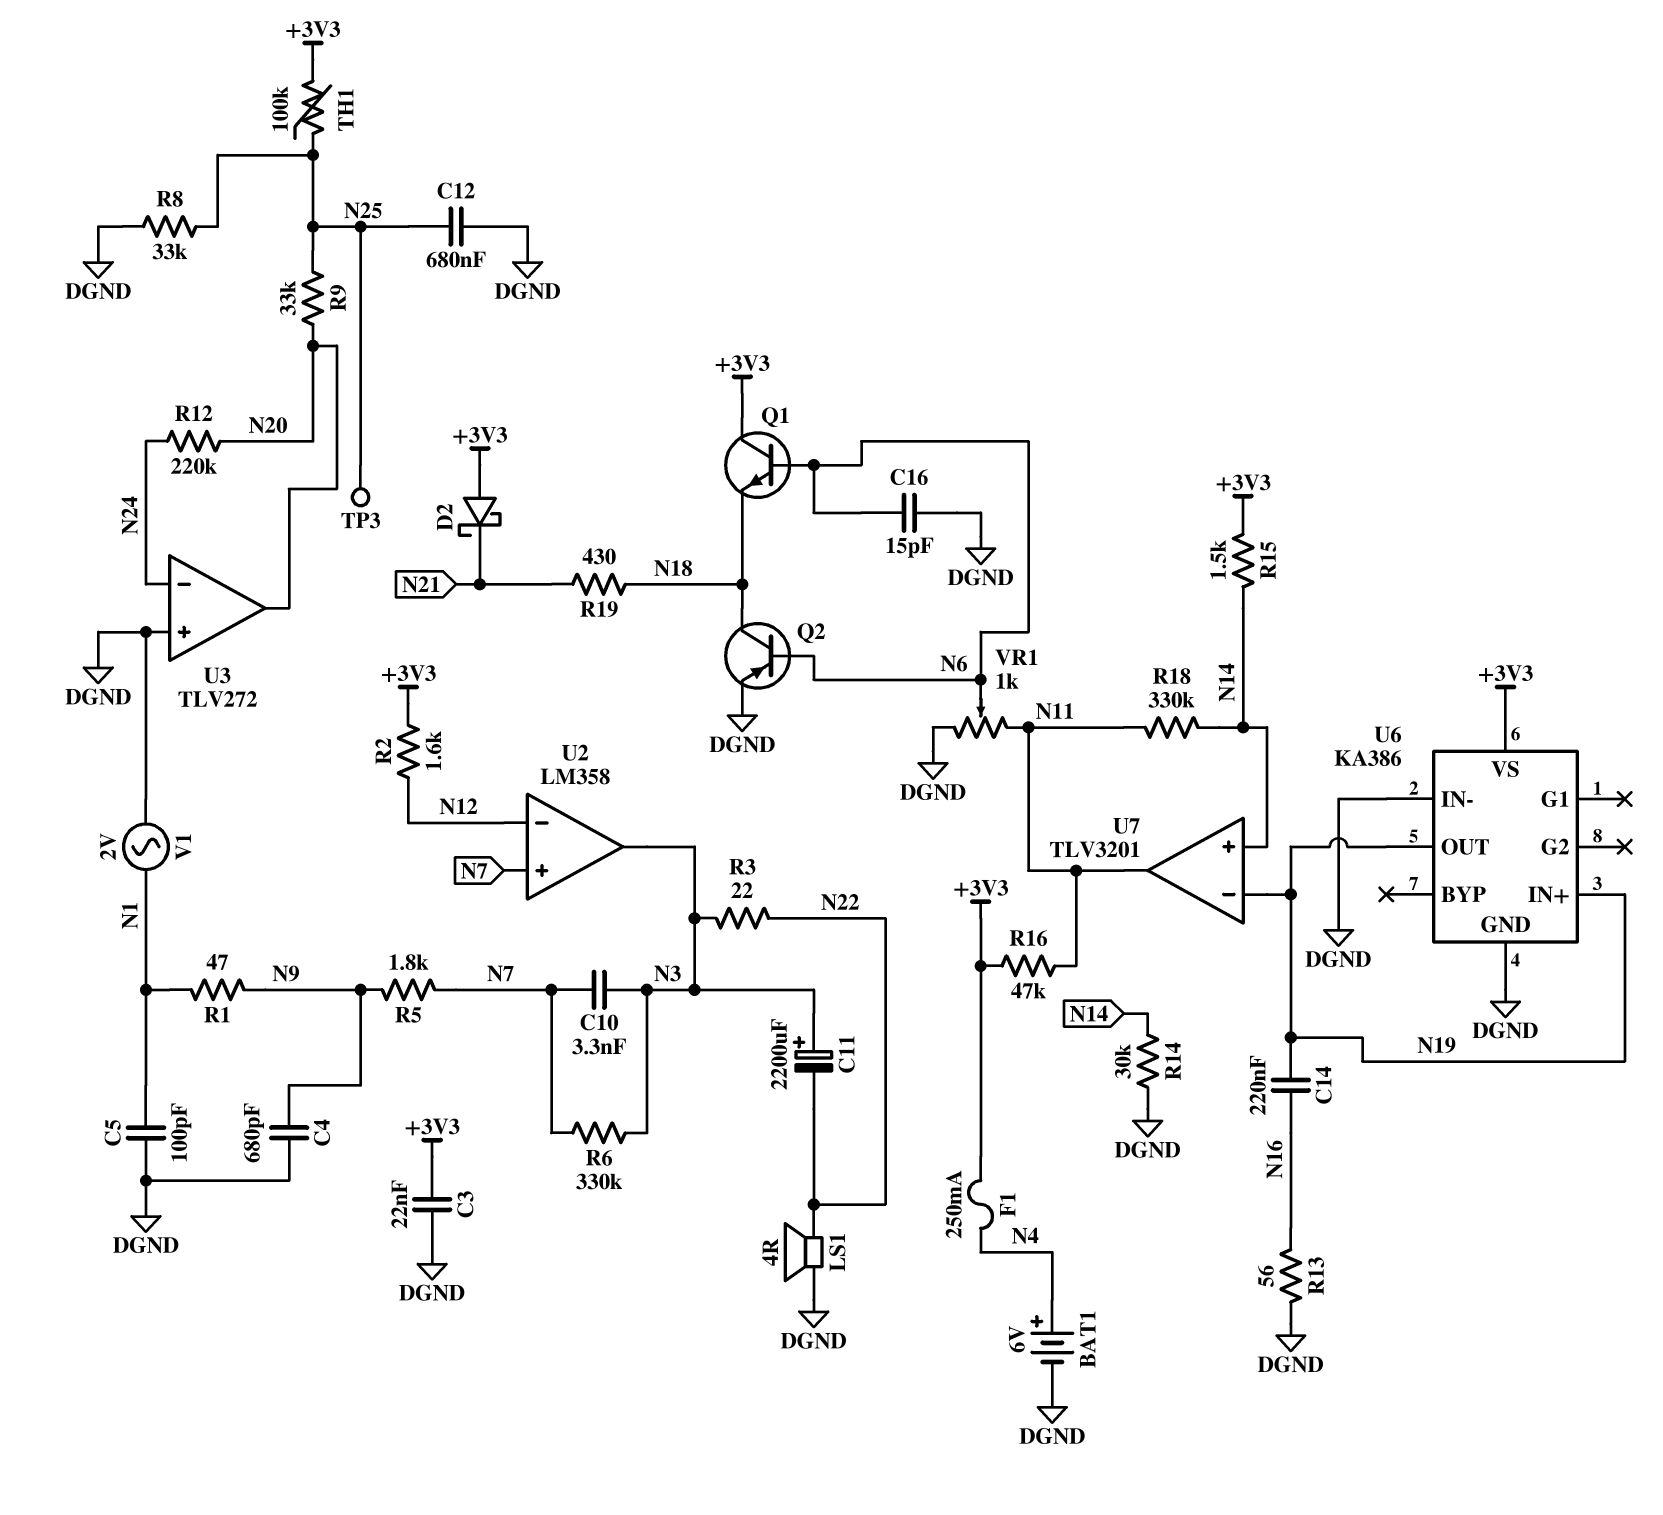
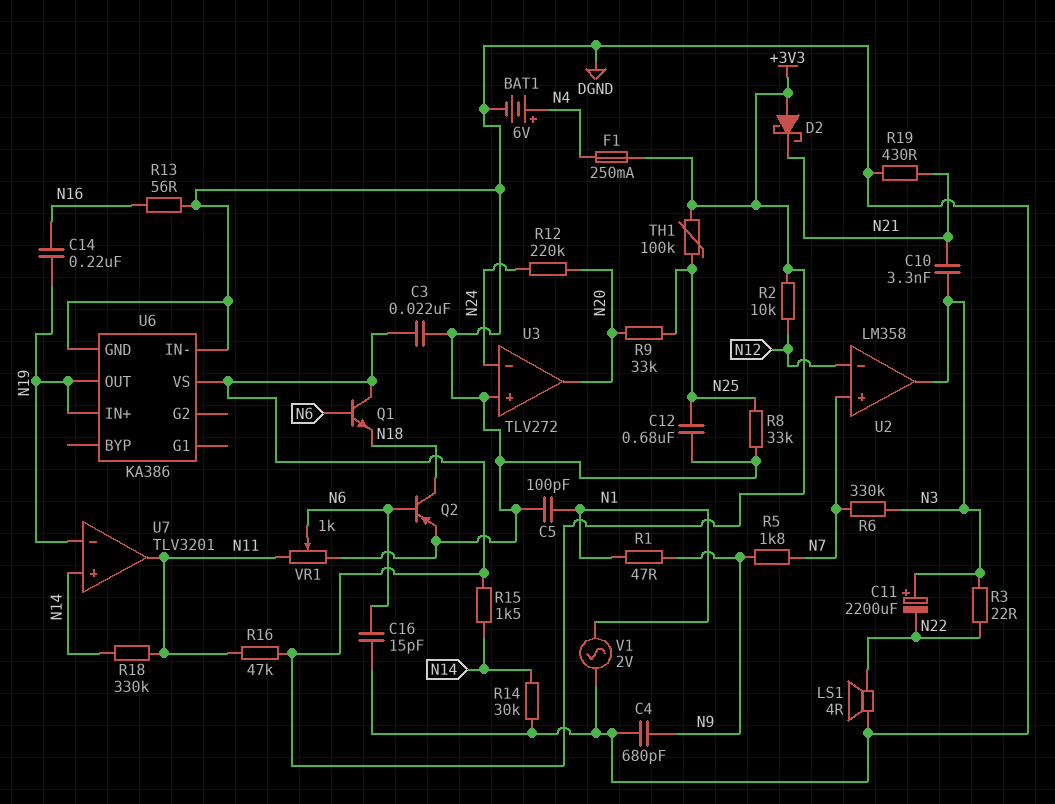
C10: 3.3nF (N3, N7) -> 3.3nF (N3, N21)
R2: 1.6k (+3V3, N12) -> 10k (+3V3, N12)
R19: 430 (N18, N21) -> 430 (DGND, N21)
TP3: test point (N25) -> none

